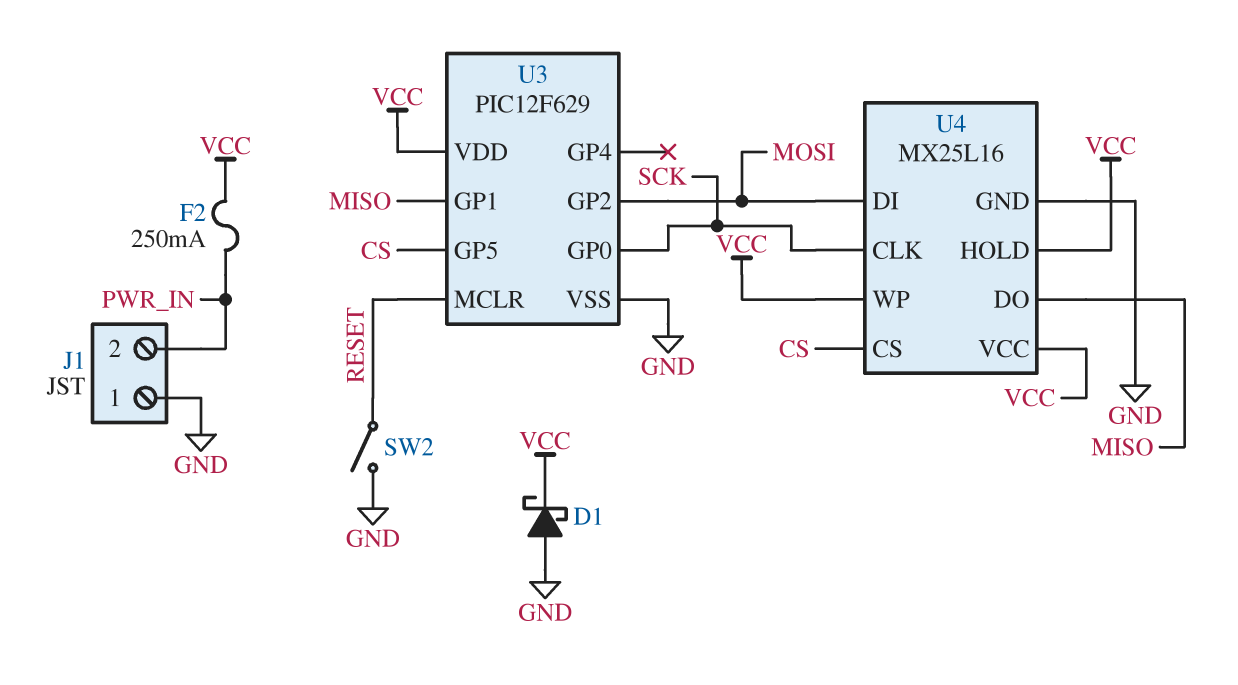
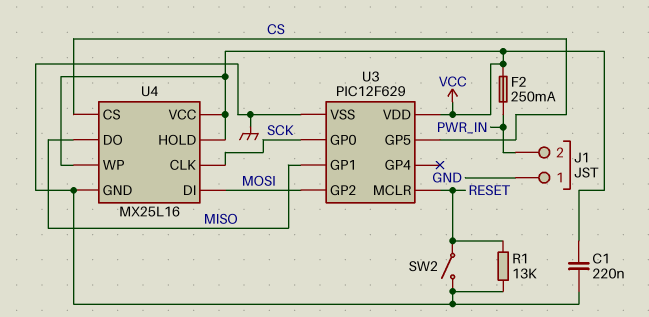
C1: none -> 220nF (GND, VCC)
D1: schottky (A GND, K VCC) -> none
R1: none -> 13k (GND, RESET)

